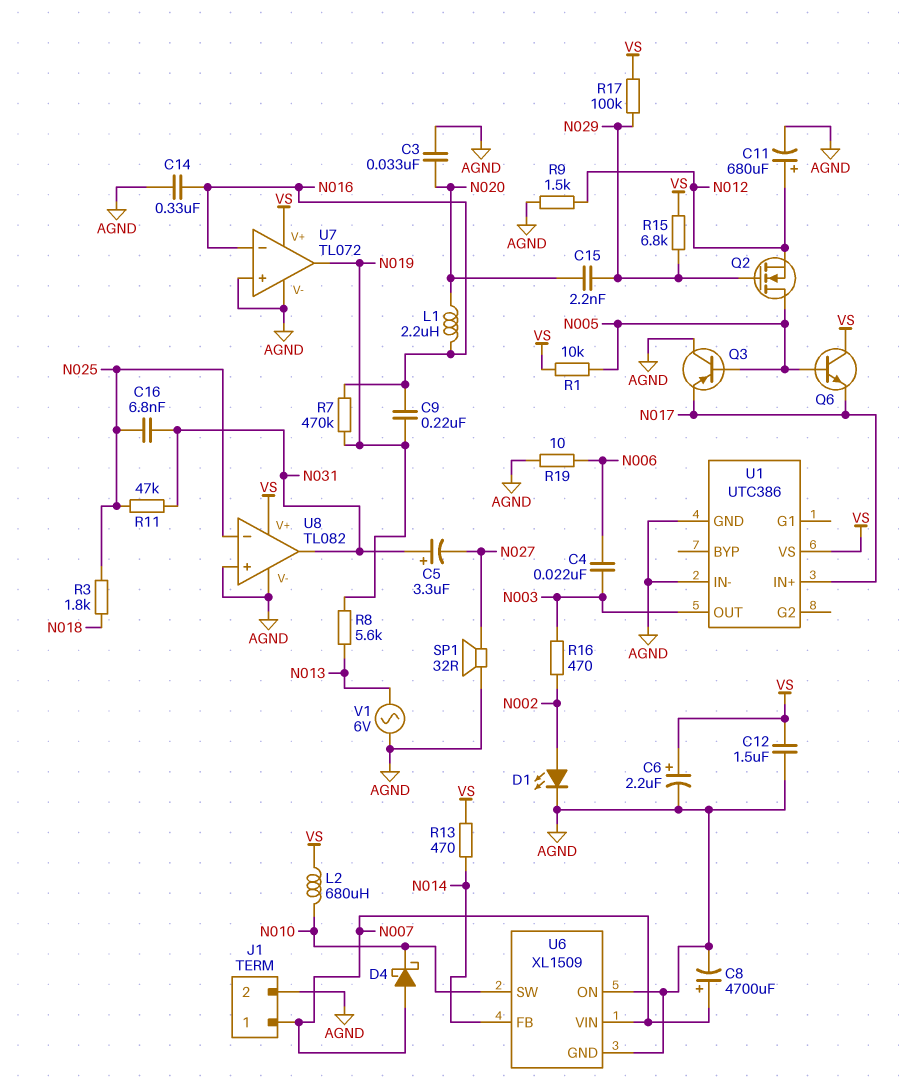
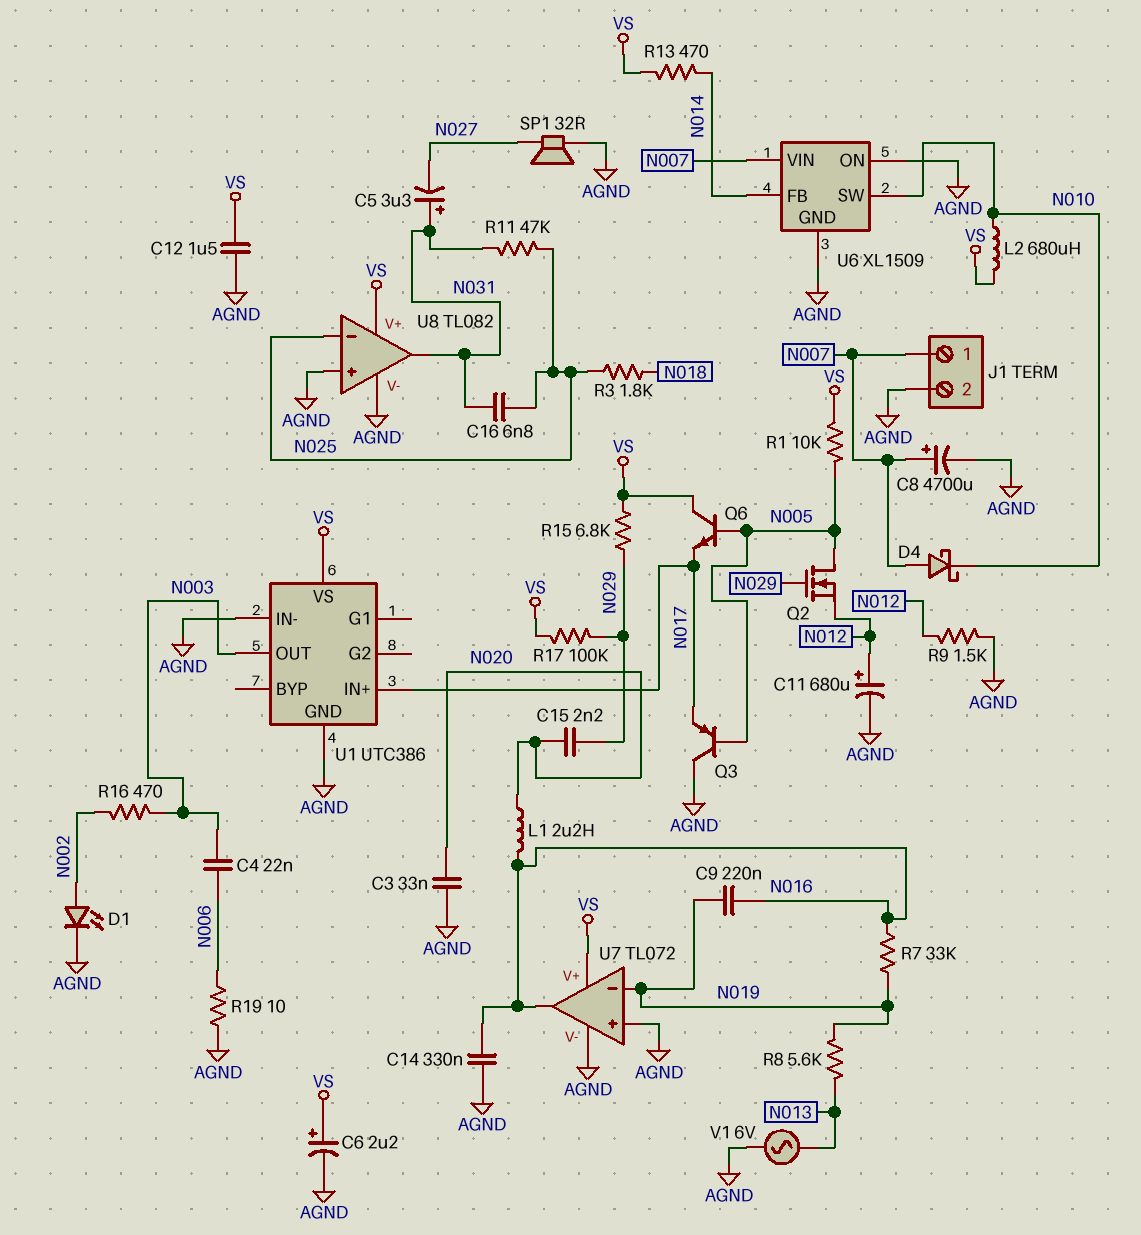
R7: 470k (N016, N019) -> 33k (N016, N019)
U7 pin in-: N016 -> N019
U7 pin out: N019 -> N016

